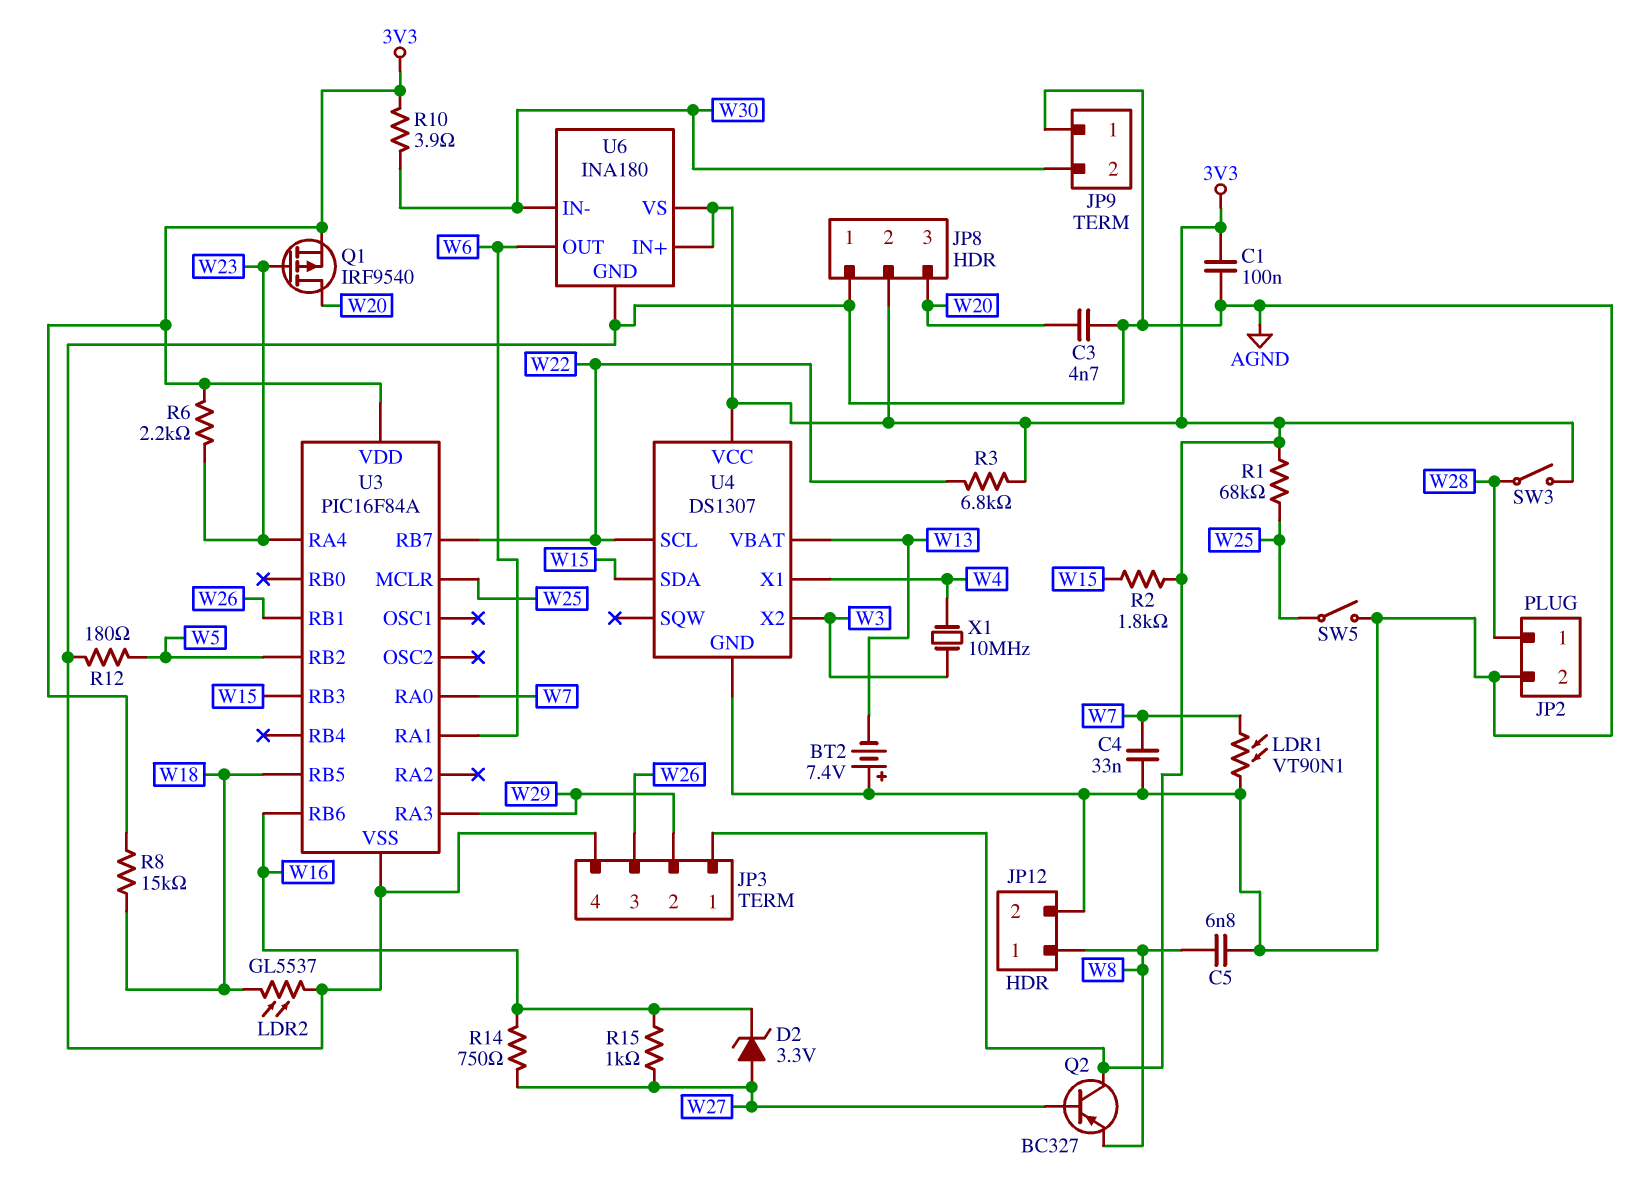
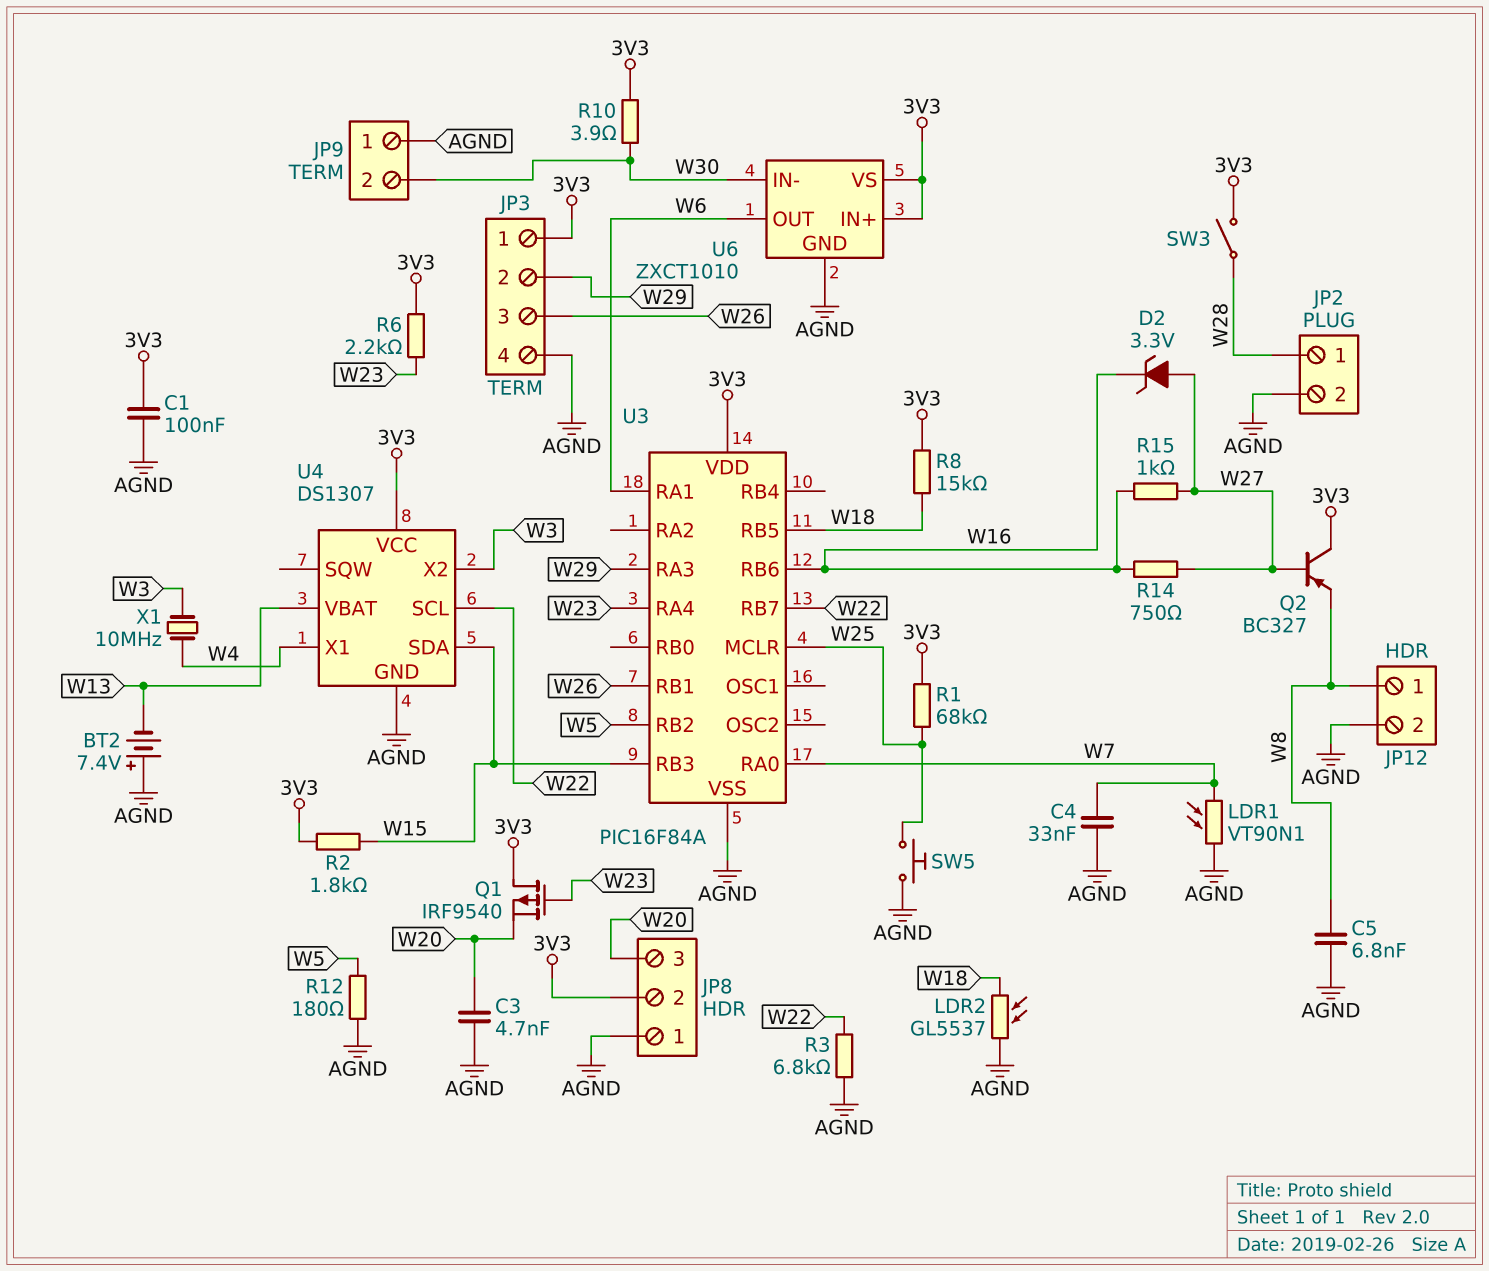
Q1: PMOS IRF9540 (G W23, D W20, S 3V3) -> PMOS IRF9540 (G W23, D 3V3, S W20)
R3: 6.8k (3V3, W22) -> 6.8k (AGND, W22)
SW5: switch (AGND, W25) -> button (AGND, W25)
U6: INA180 -> ZXCT1010

